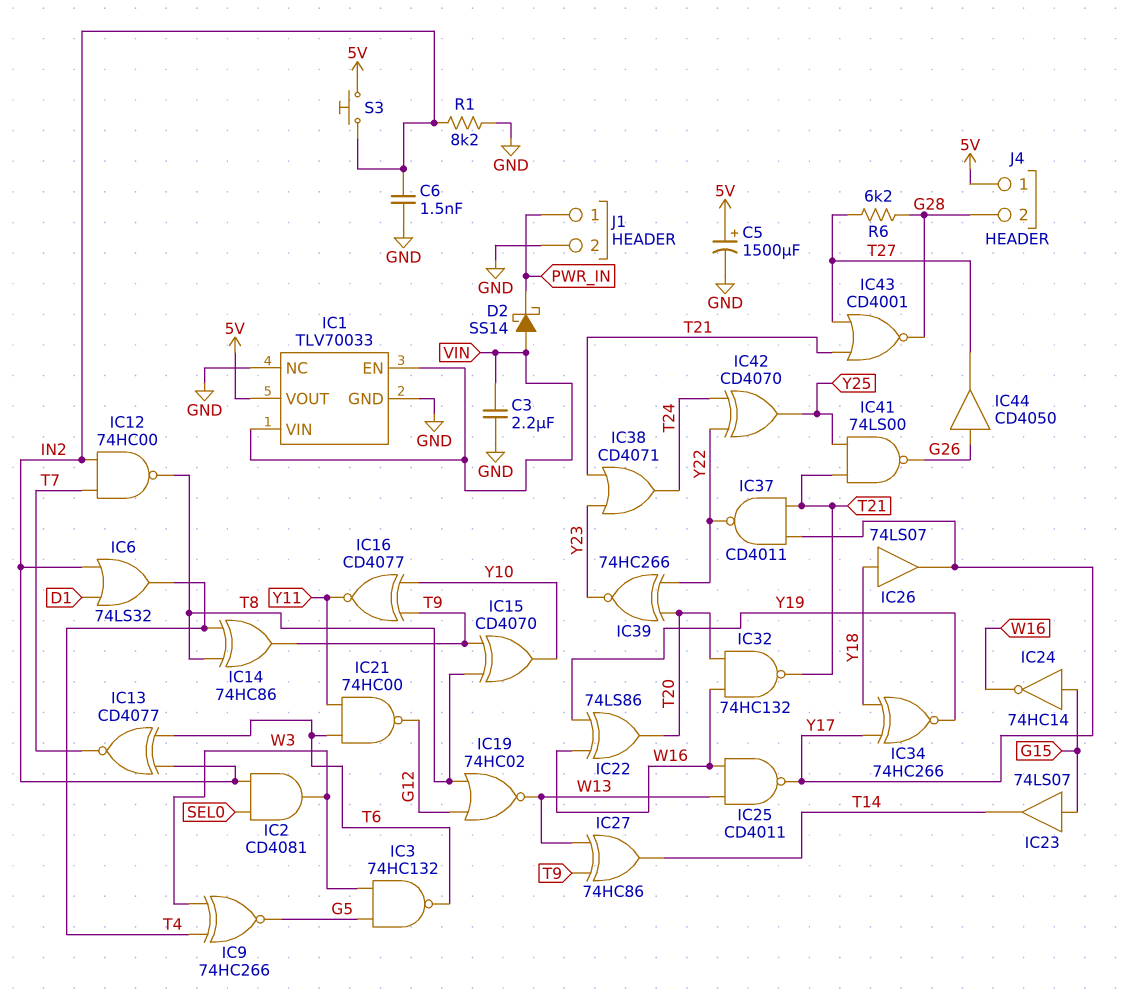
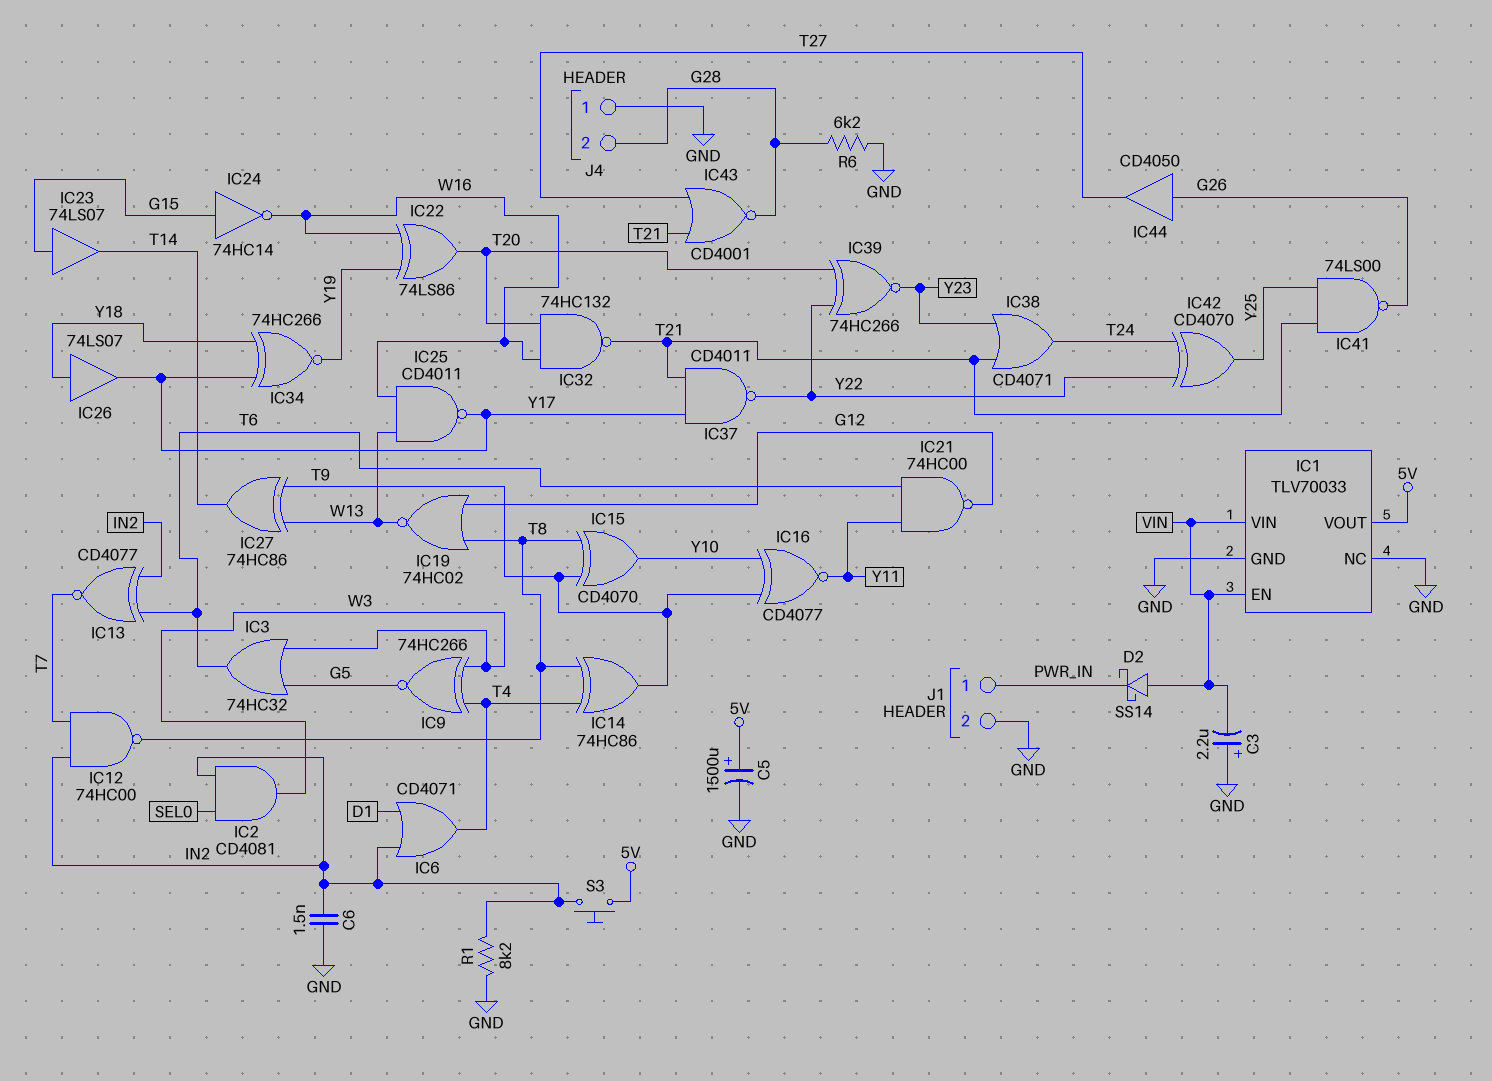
C3: 2.2uF (GND, VIN) -> 2.2uF (plus GND, minus VIN)
IC3: NAND 74HC132 (in G5, in W3, out T6) -> OR 74HC32 (in G5, in W3, out T6)
IC6: OR 74LS32 (in D1, in IN2, out T4) -> OR CD4071 (in D1, in IN2, out T4)
J4 pin 1: 5V -> GND
R6: 6.2k (G28, T27) -> 6.2k (G28, GND)

